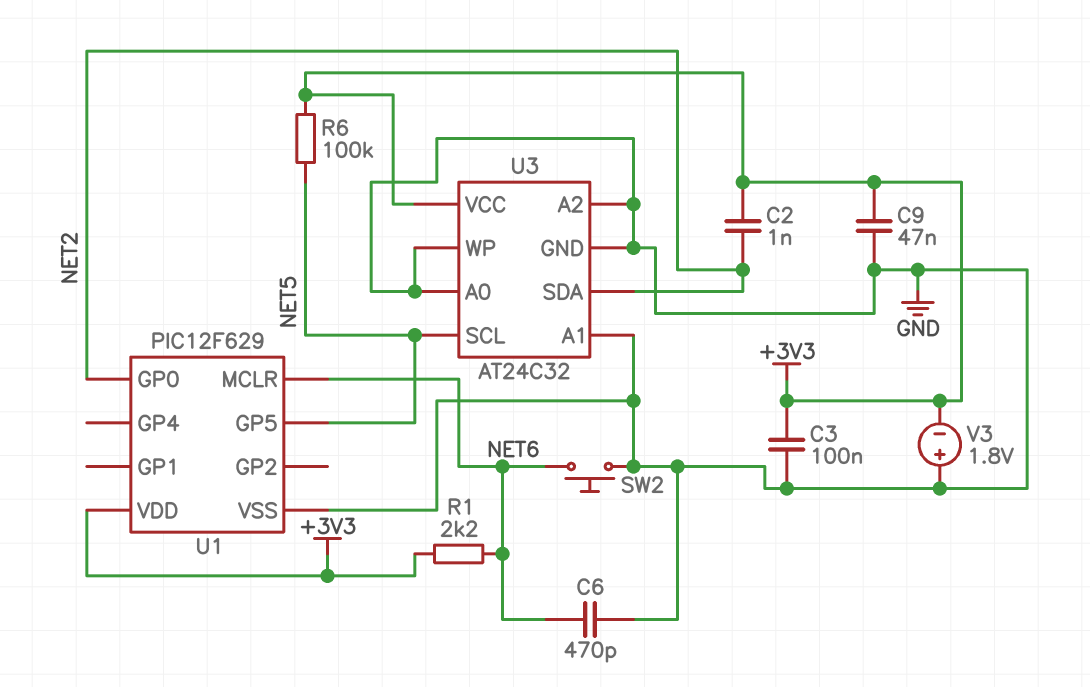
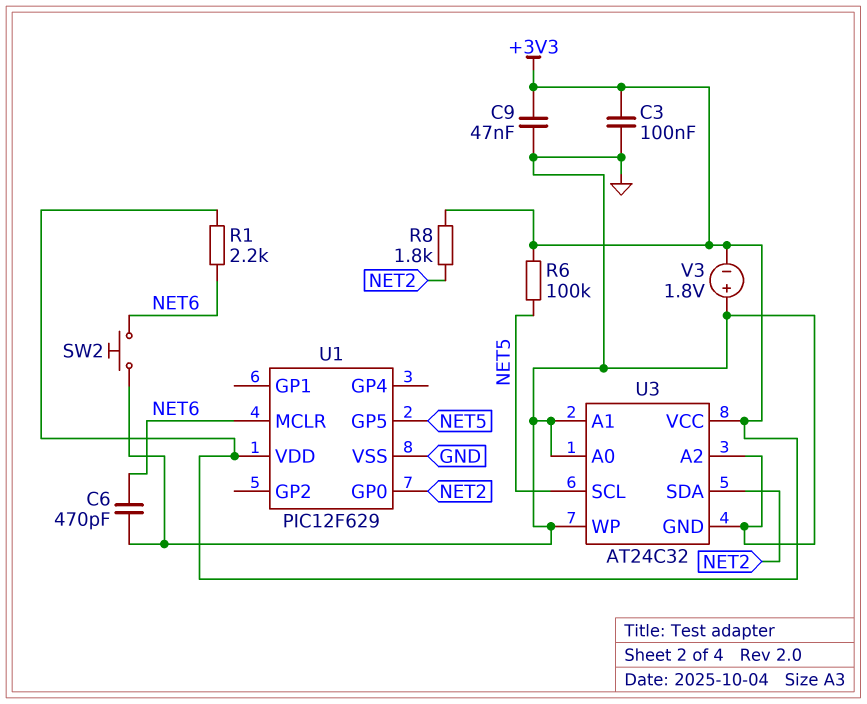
C2: 1nF (+3V3, NET2) -> none
R8: none -> 1.8k (+3V3, NET2)

